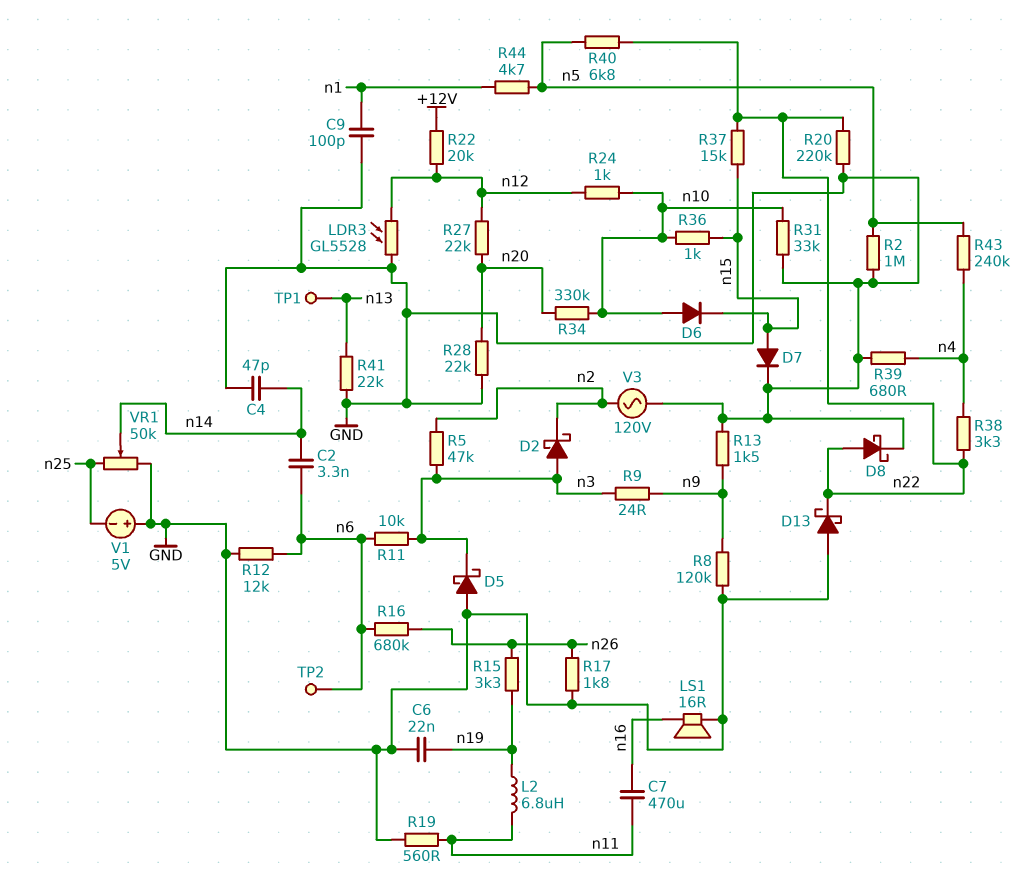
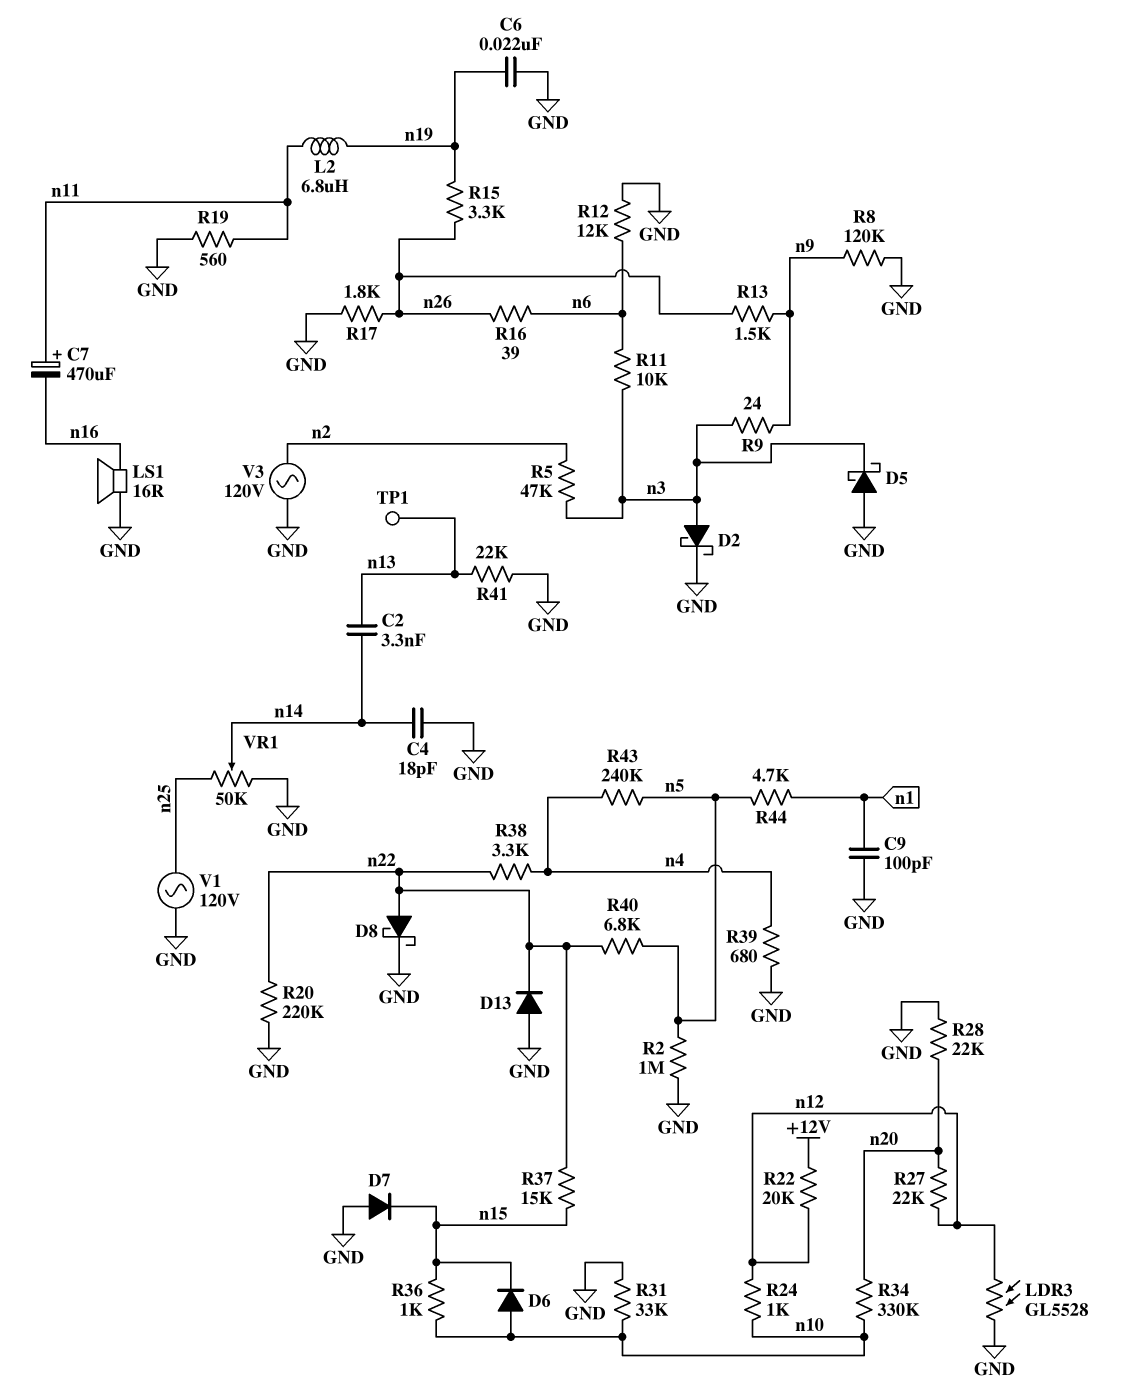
C2: 3.3nF (n6, n14) -> 3.3nF (n13, n14)
C4: 47pF (GND, n14) -> 18pF (GND, n14)
C7: 470uF (n11, n16) -> 470uF (plus n11, minus n16)
D2: schottky (A n3, K n2) -> schottky (A n3, K GND)
D7: diode (A n15, K GND) -> diode (A GND, K n15)
D13: schottky (A GND, K n22) -> diode (A GND, K n22)
R13: 1.5k (GND, n9) -> 1.5k (n9, n26)
R16: 680k (n6, n26) -> 39 (n6, n26)
TP2: test point (n6) -> none
V1: 5V (plus GND, minus n25) -> AC 120V (GND, n25)

